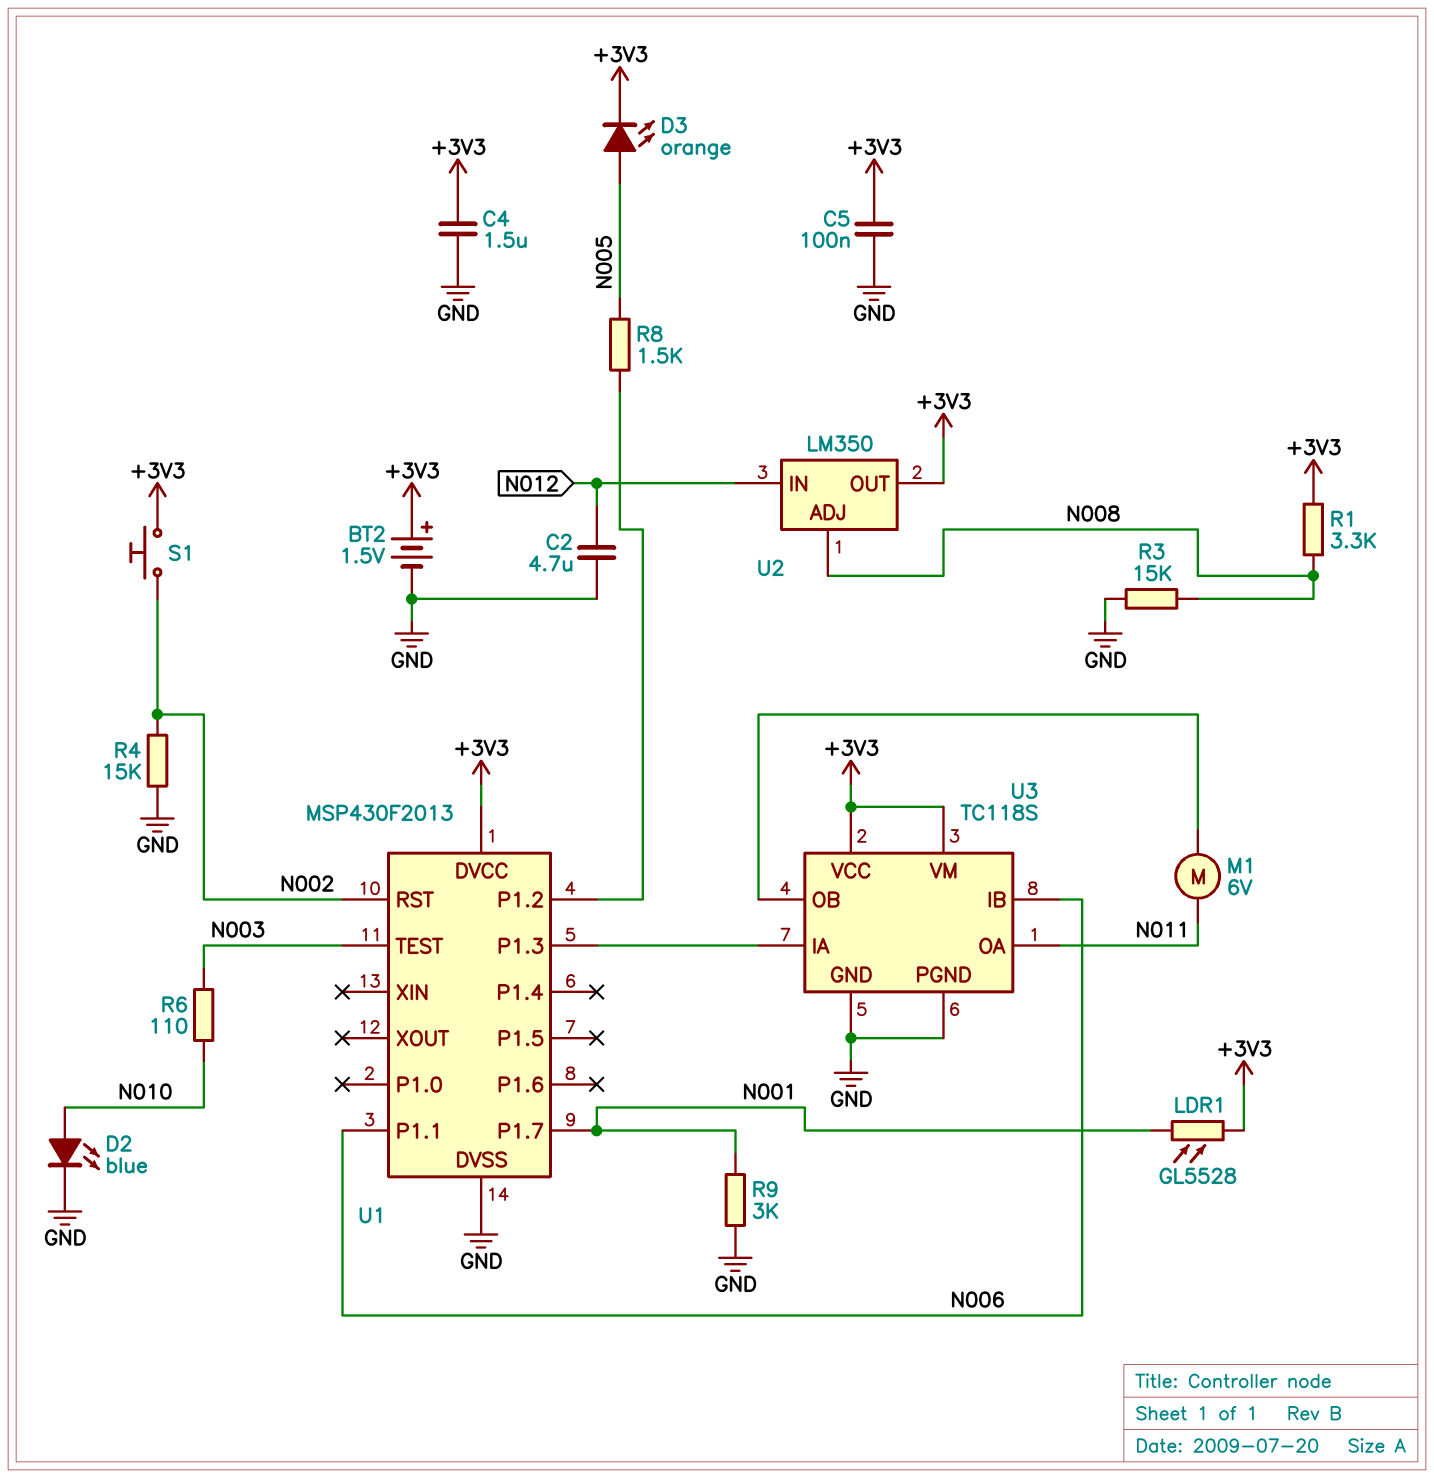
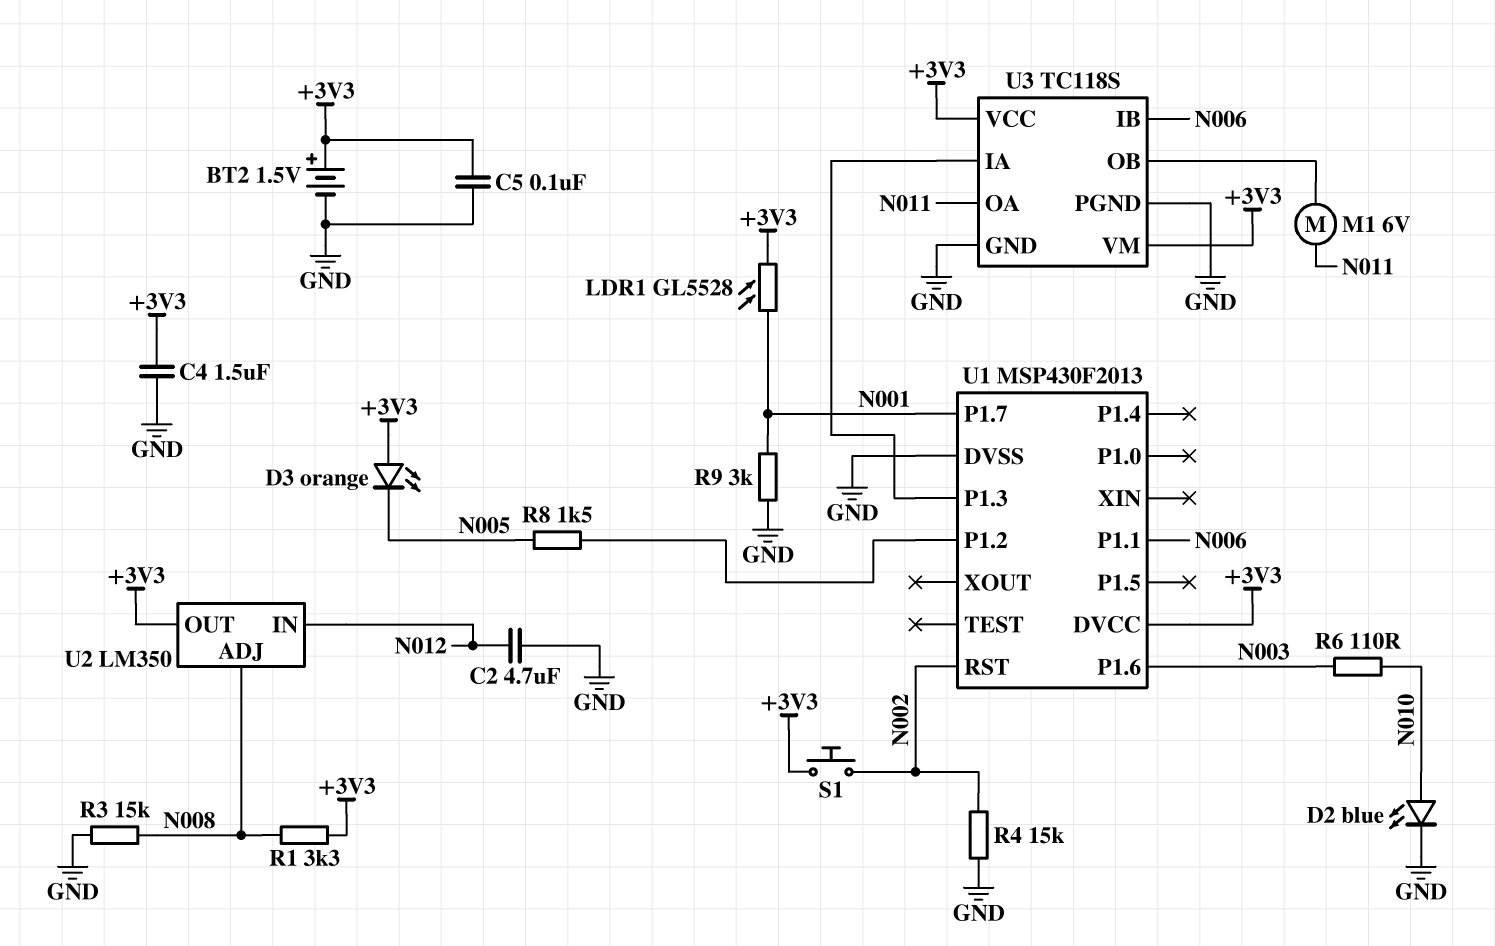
D3: LED orange (A N005, K +3V3) -> LED orange (A +3V3, K N005)
U1 pin P1.6: none -> N003
U1 pin TEST: N003 -> none

